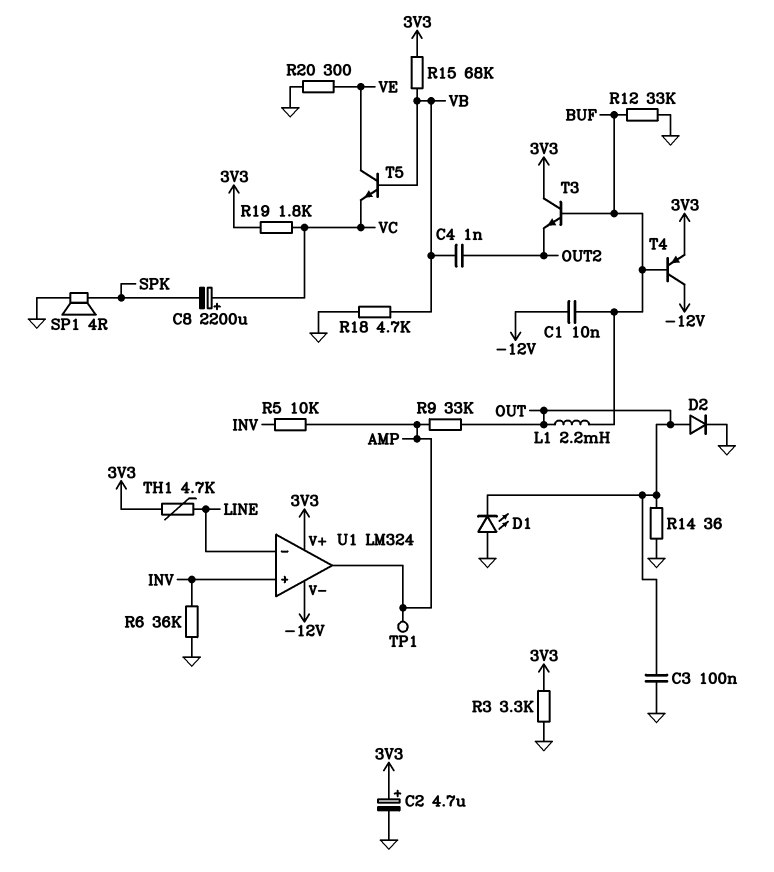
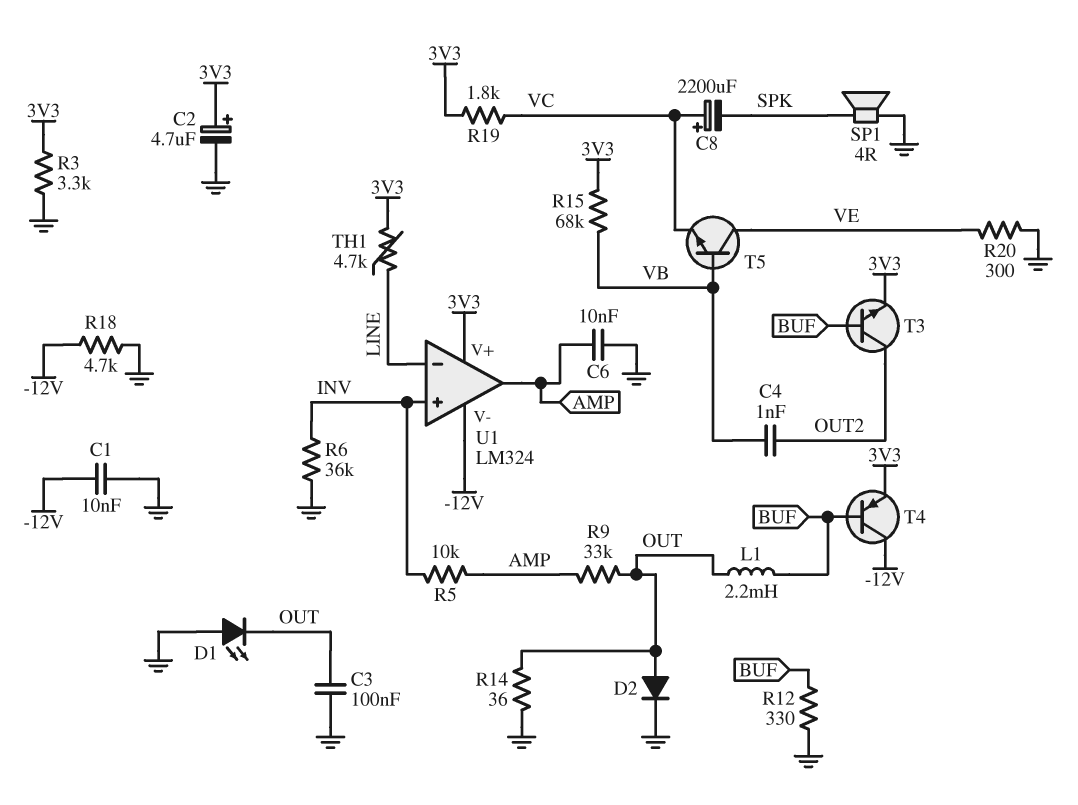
C1: 10nF (-12V, BUF) -> 10nF (-12V, GND)
C6: none -> 10nF (AMP, GND)
R12: 33k (BUF, GND) -> 330 (BUF, GND)
R18: 4.7k (GND, VB) -> 4.7k (-12V, GND)
T3: NPN (B BUF, C 3V3, E OUT2) -> NPN (B BUF, C OUT2, E 3V3)
TP1: test point (AMP) -> none

